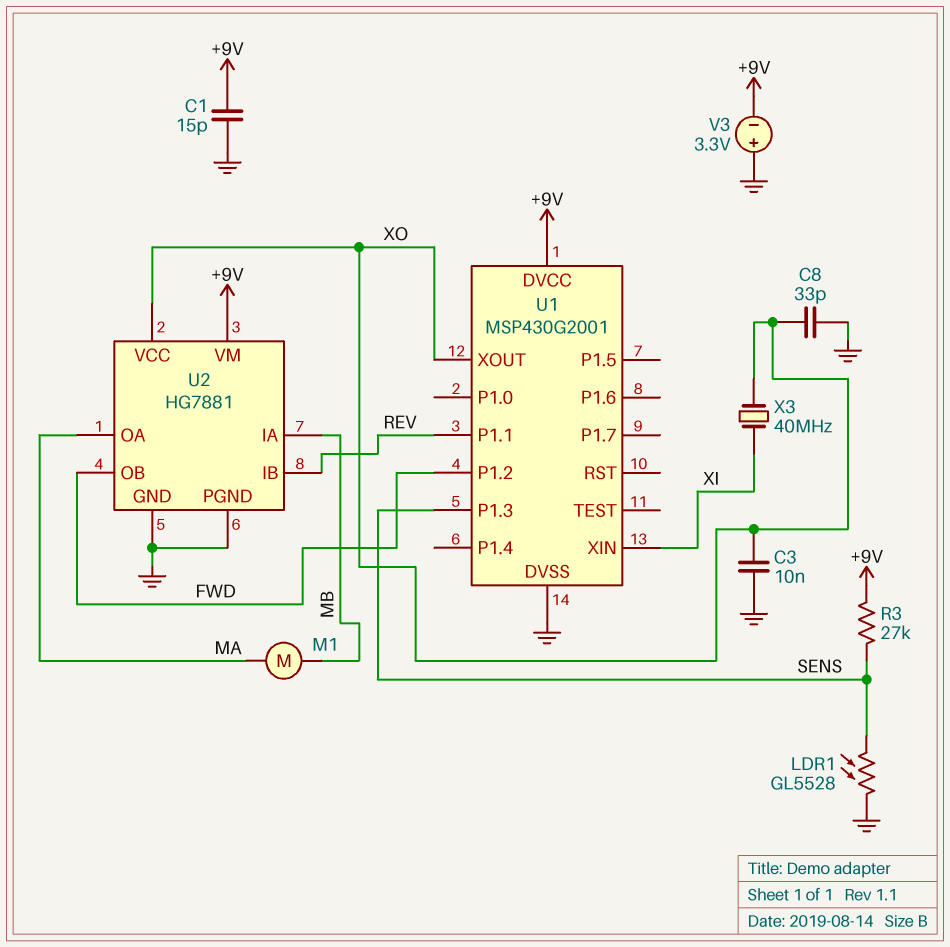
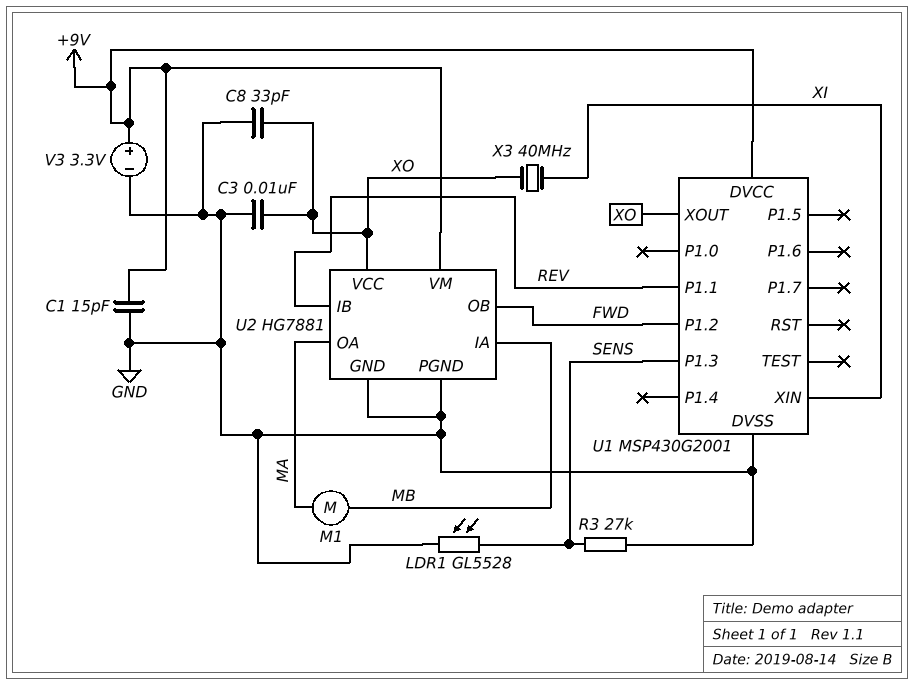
R3: 27k (+9V, SENS) -> 27k (GND, SENS)
V3: 3.3V (plus GND, minus +9V) -> 3.3V (plus +9V, minus GND)

